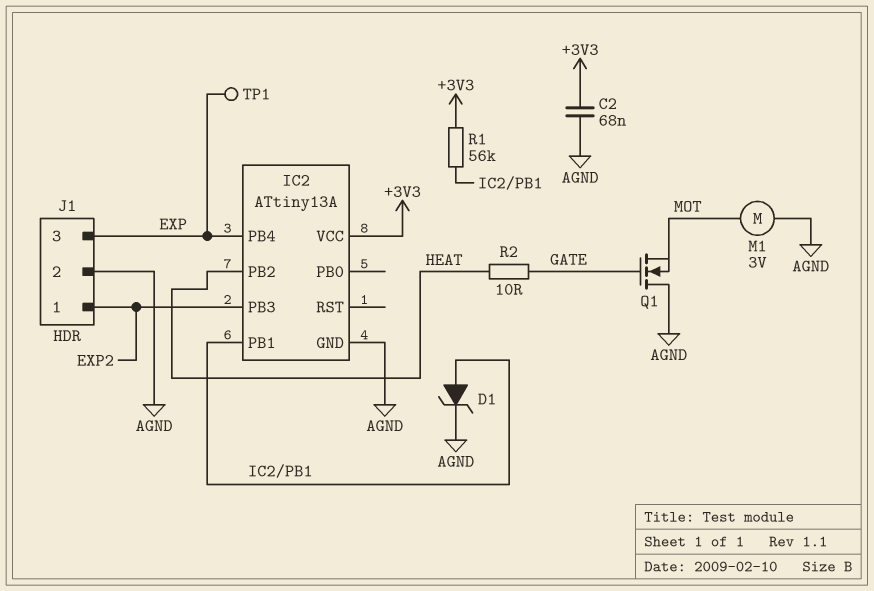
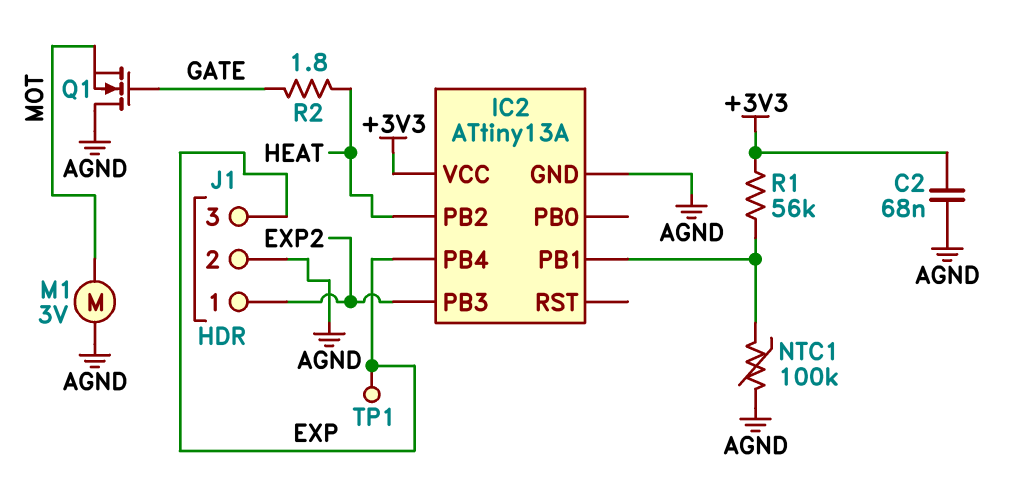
D1: zener (A IC2/PB1, K AGND) -> none
NTC1: none -> 100k (AGND, IC2/PB1)
R2: 10 (GATE, HEAT) -> 1.8 (GATE, HEAT)

